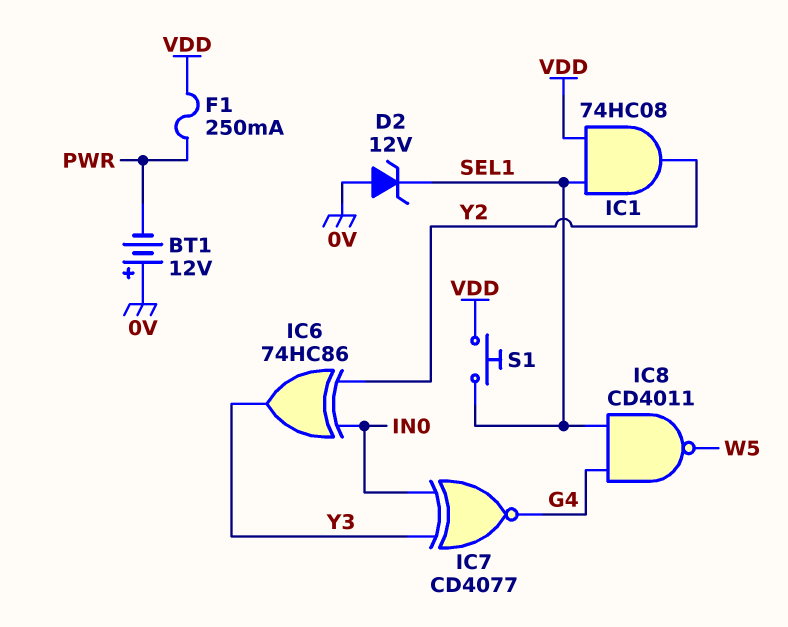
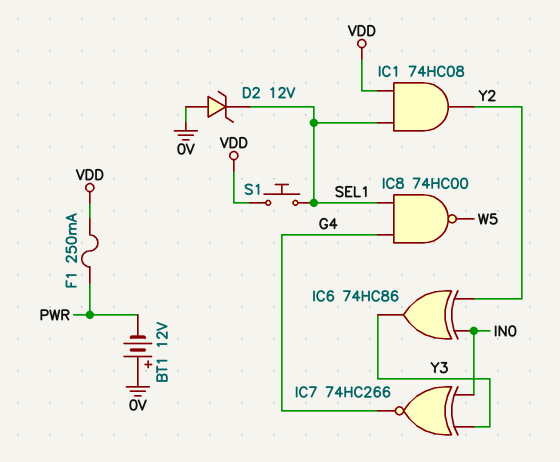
IC7: XNOR CD4077 (in IN0, in Y3, out G4) -> XNOR 74HC266 (in IN0, in Y3, out G4)
IC8: NAND CD4011 (in G4, in SEL1, out W5) -> NAND 74HC00 (in G4, in SEL1, out W5)

